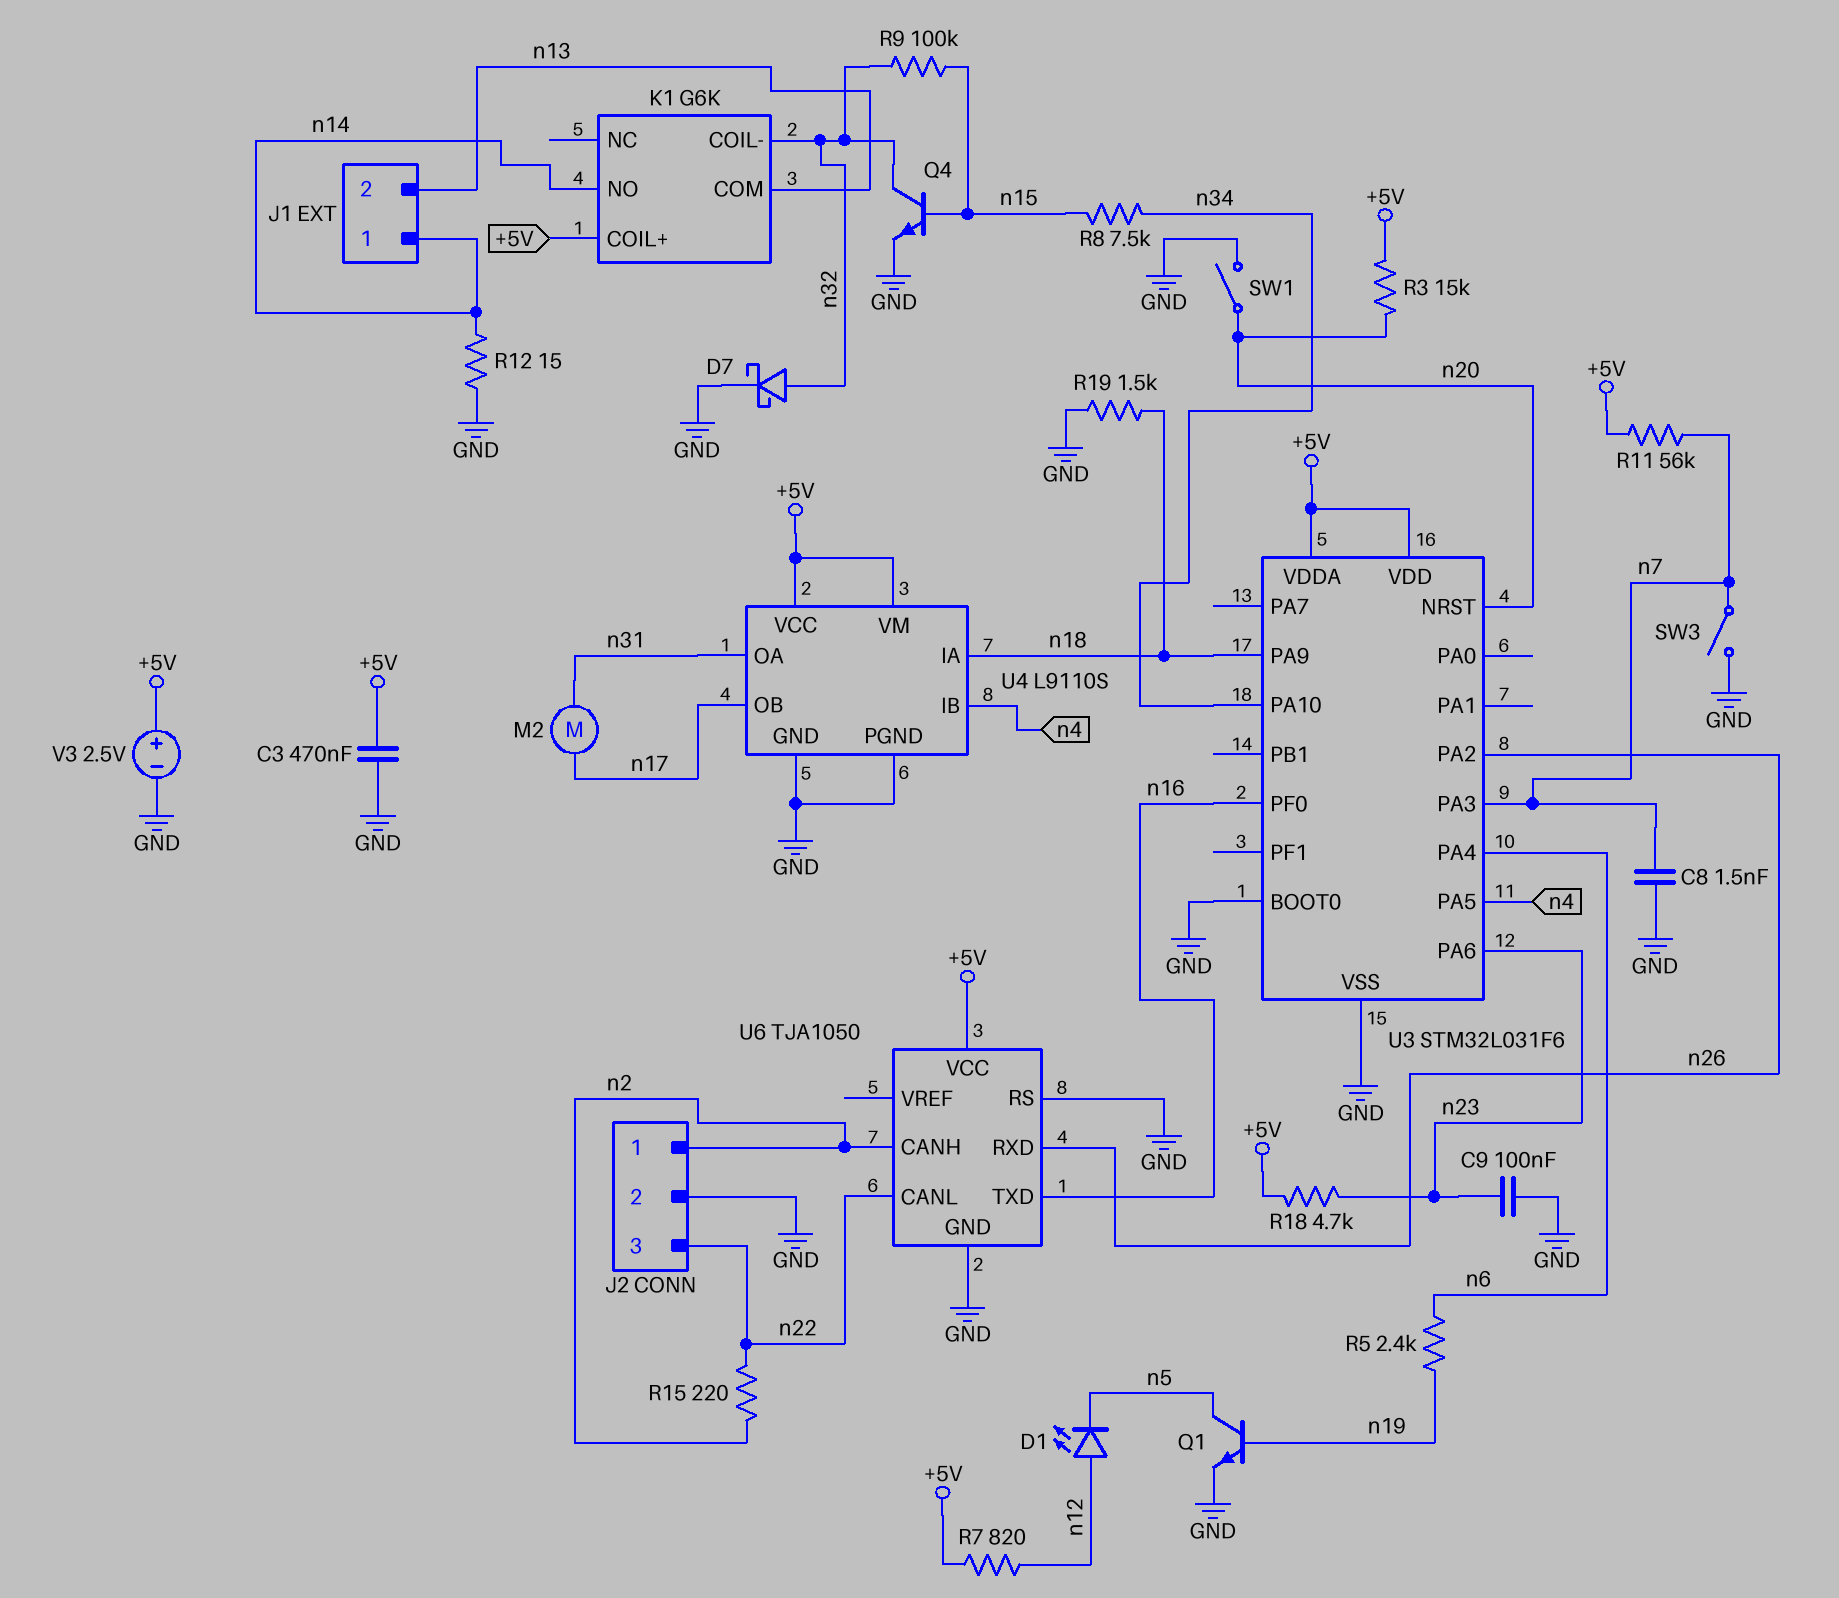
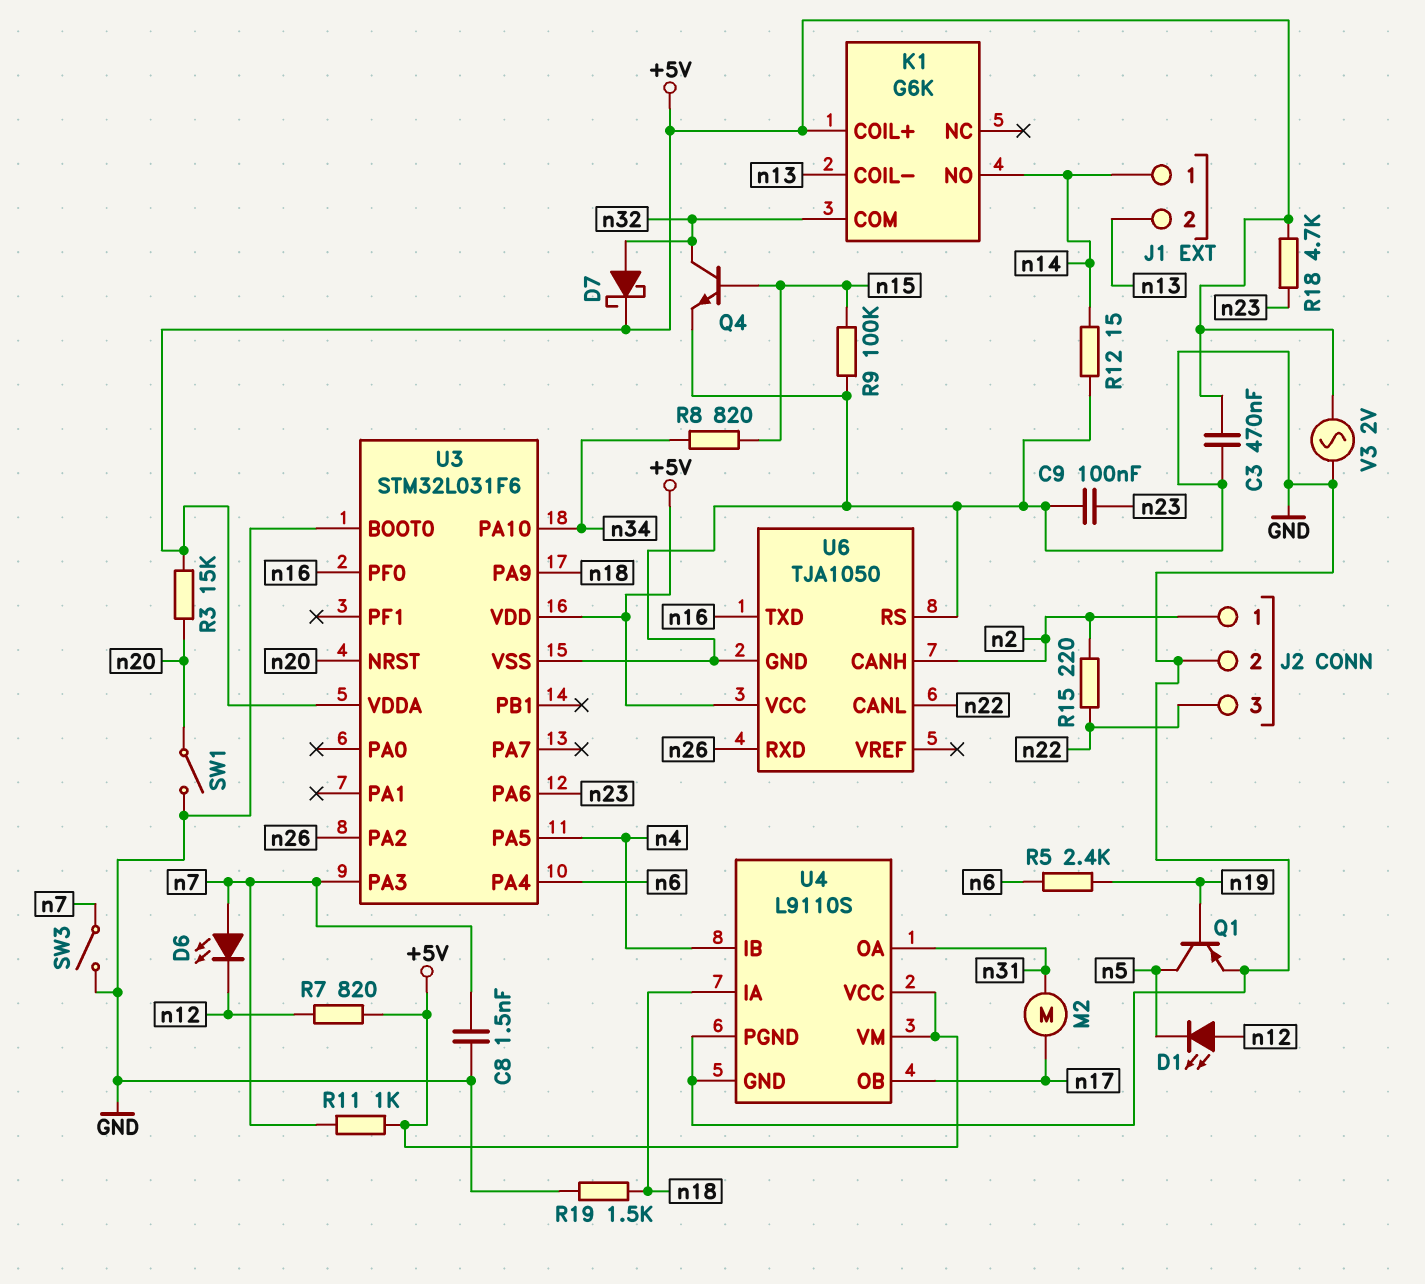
D6: none -> LED (A n7, K n12)
D7: schottky (A n32, K GND) -> schottky (A n32, K +5V)
K1 pin COIL-: n32 -> n13
K1 pin COM: n13 -> n32
Q1: NPN (B n19, C n5, E GND) -> PNP (B n19, C n5, E GND)
R8: 7.5k (n15, n34) -> 820 (n15, n34)
R9: 100k (n15, n32) -> 100k (GND, n15)
R11: 56k (+5V, n7) -> 1k (+5V, n7)
V3: 2.5V (plus +5V, minus GND) -> AC 2V (+5V, GND)

